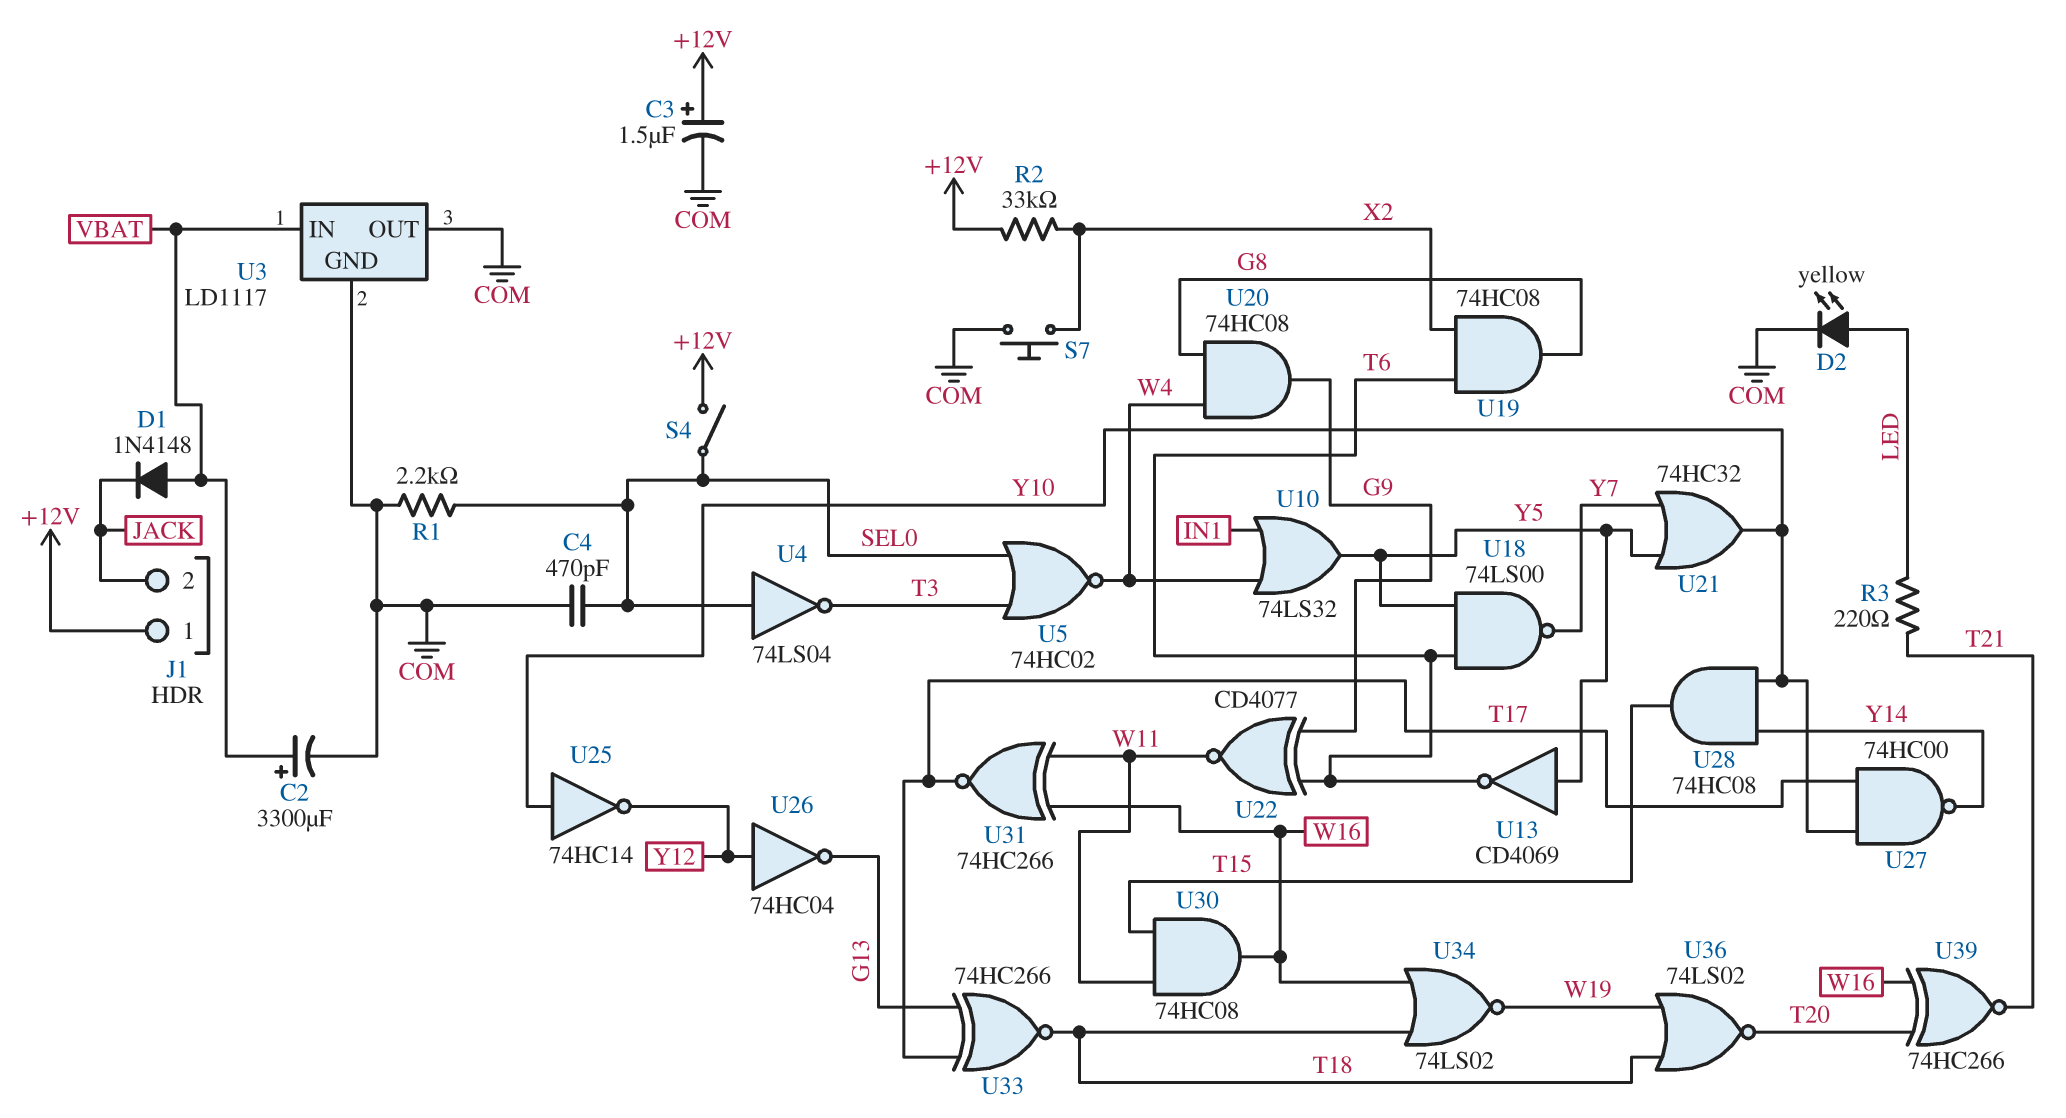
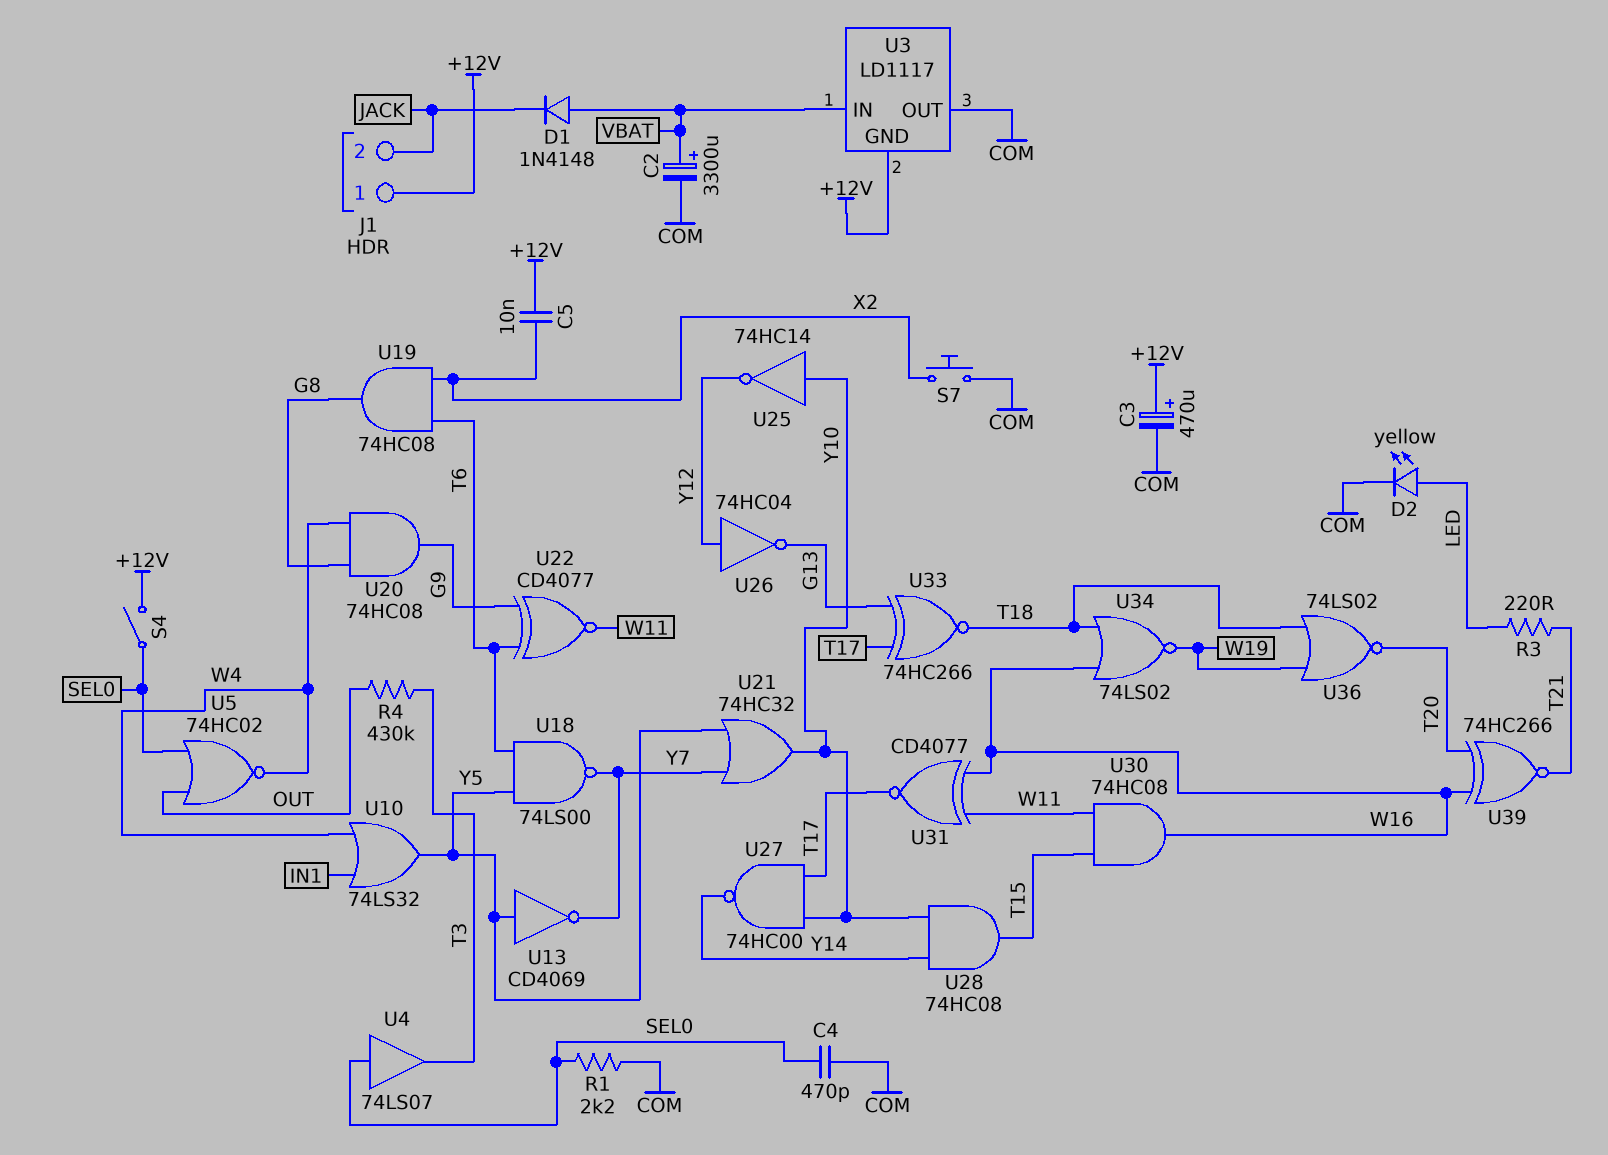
C3: 1.5uF (plus +12V, minus COM) -> 470uF (plus +12V, minus COM)
C5: none -> 10nF (+12V, X2)
R2: 33k (+12V, X2) -> none
R4: none -> 430k (OUT, T3)
U3 pin GND: COM -> +12V
U4: NOT 74LS04 (in SEL0, out T3) -> buffer 74LS07 (in SEL0, out T3)
U5: NOR 74HC02 (in SEL0, in T3, out W4) -> NOR 74HC02 (in OUT, in SEL0, out W4)
U13: NOT CD4069 (in Y5, out T6) -> NOT CD4069 (in Y5, out Y7)
U31: XNOR 74HC266 (in W11, in W16, out T17) -> XNOR CD4077 (in W11, in W16, out T17)

